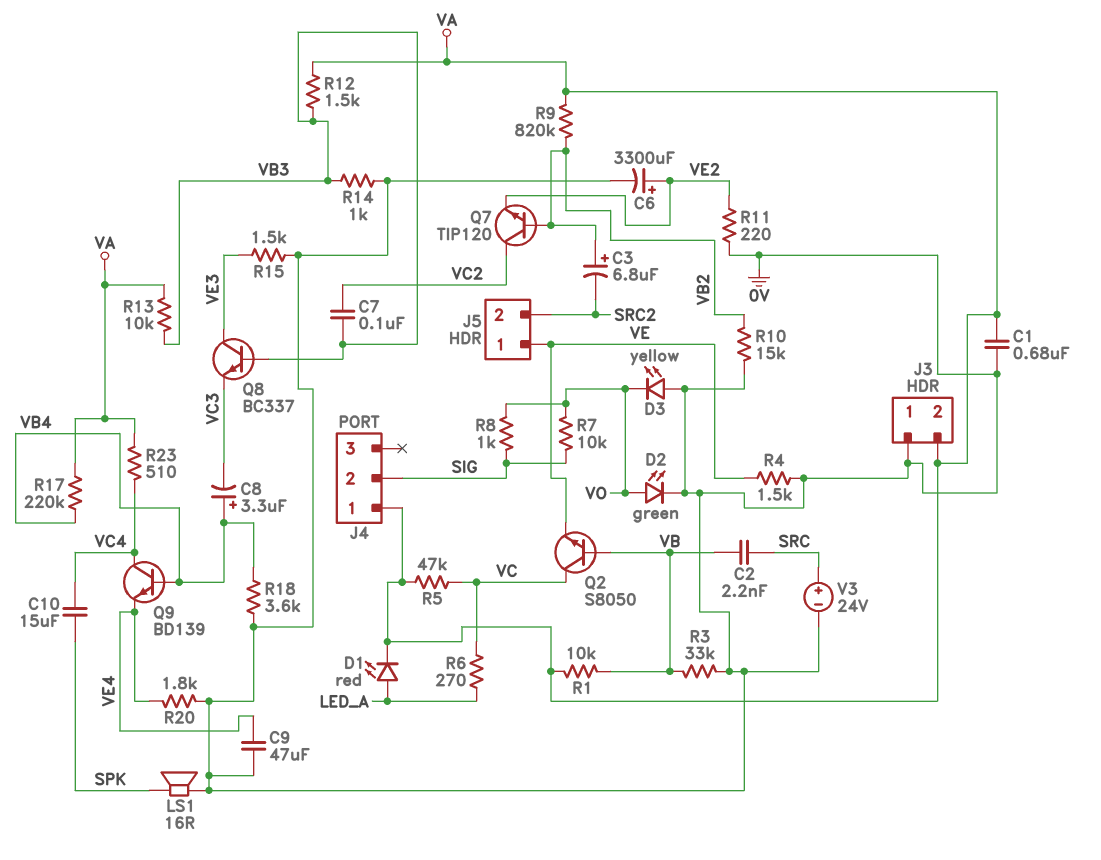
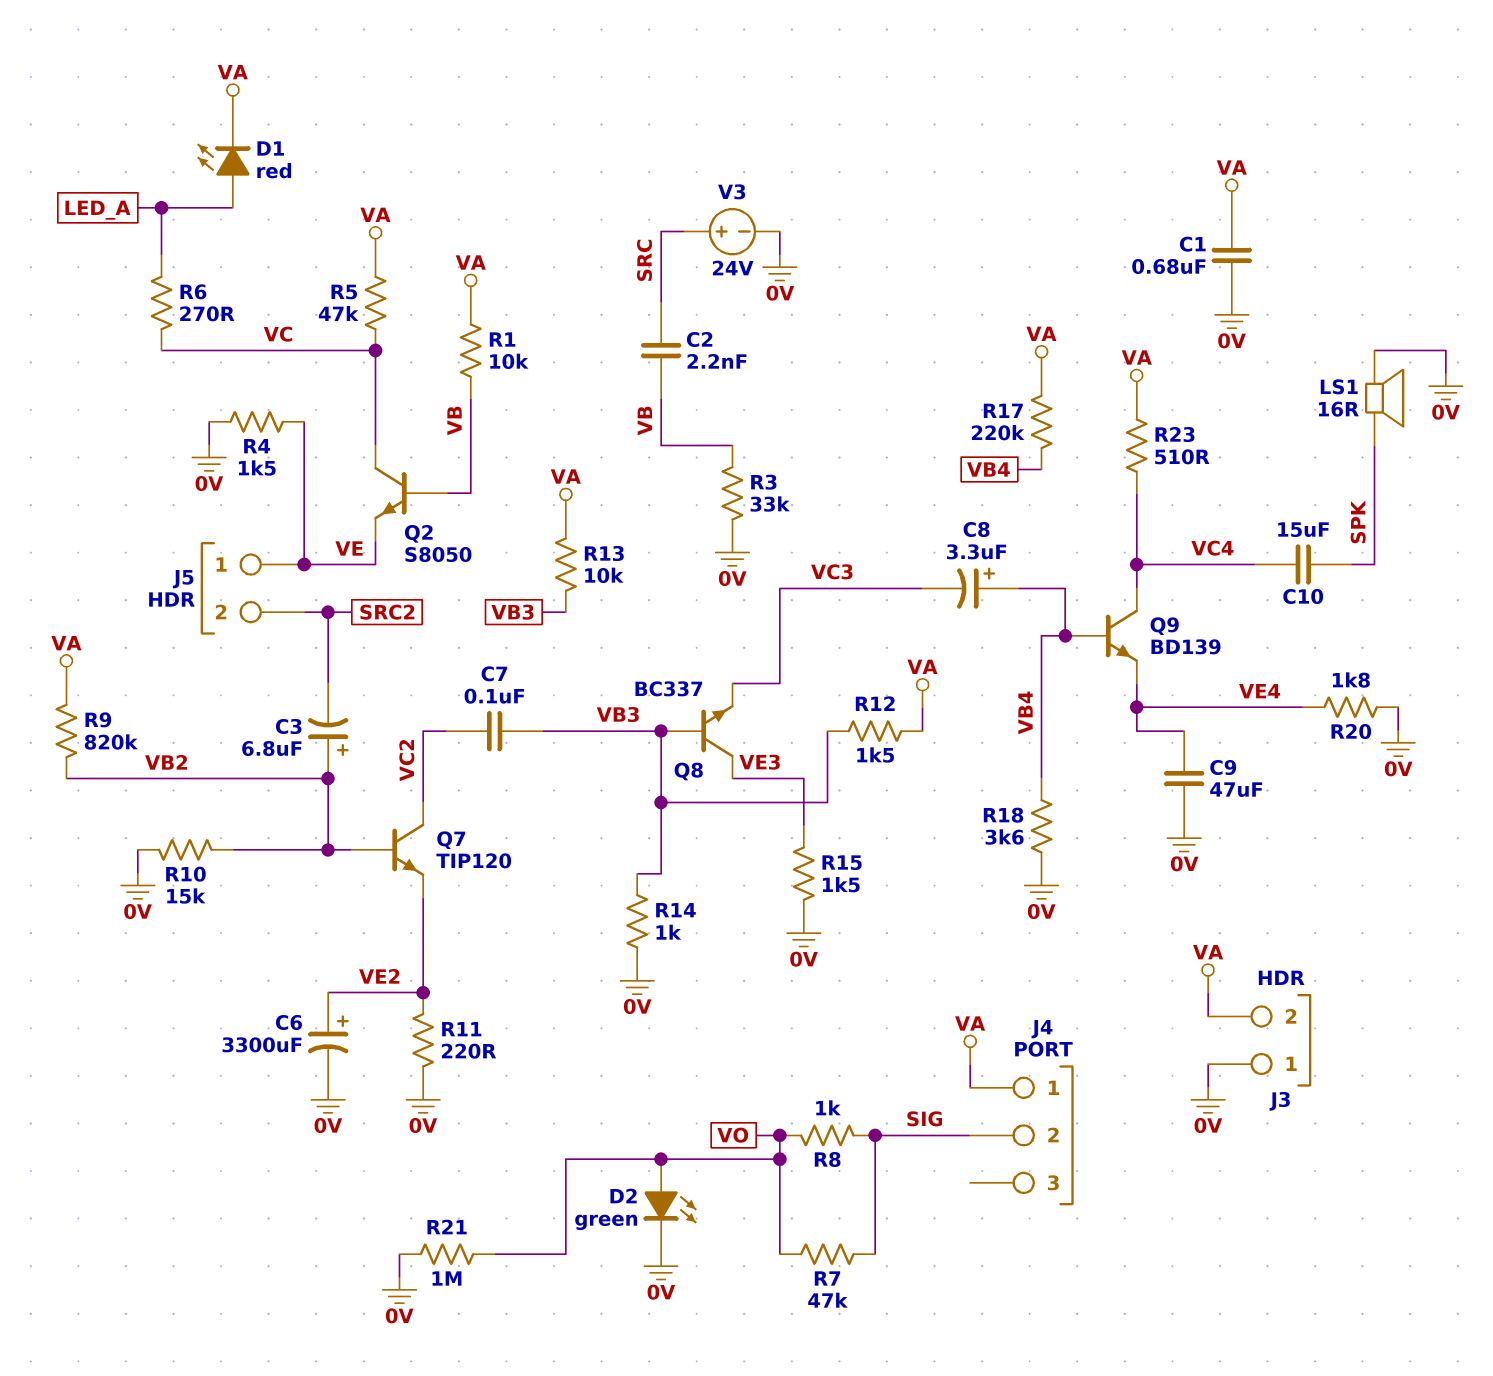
D3: LED yellow (A 0V, K VO) -> none
R7: 10k (SIG, VO) -> 47k (SIG, VO)
R21: none -> 1M (0V, VO)

